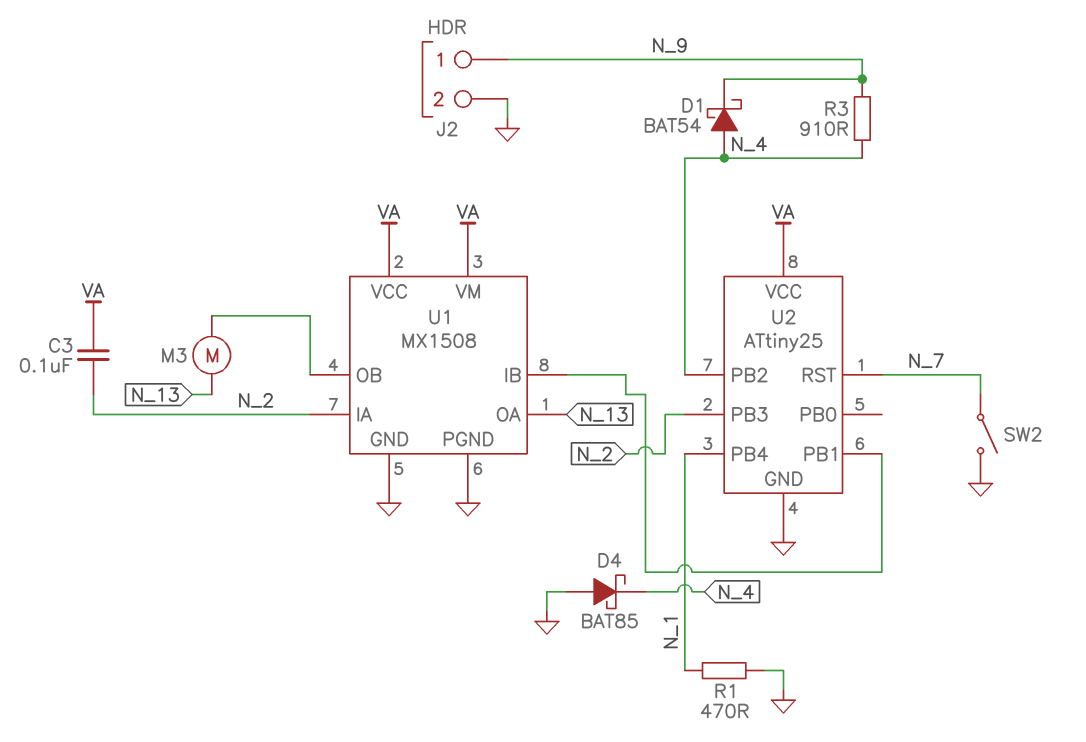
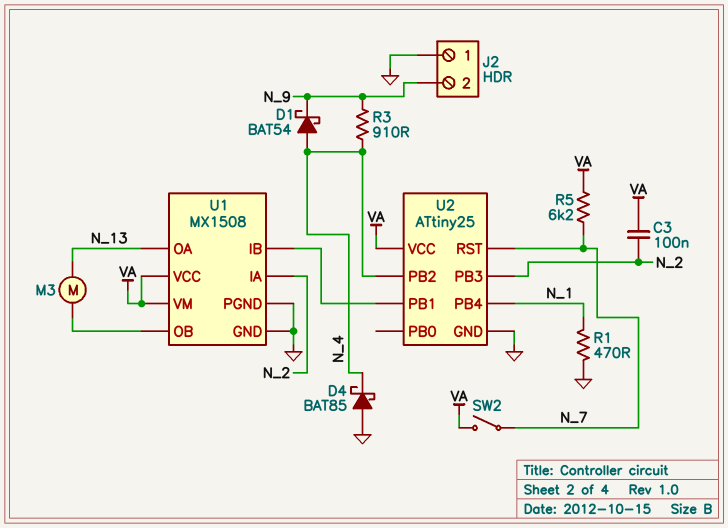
J2 pin 1: N_9 -> GND
J2 pin 2: GND -> N_9
R5: none -> 6.2k (N_7, VA)
SW2: switch (GND, N_7) -> switch (N_7, VA)

